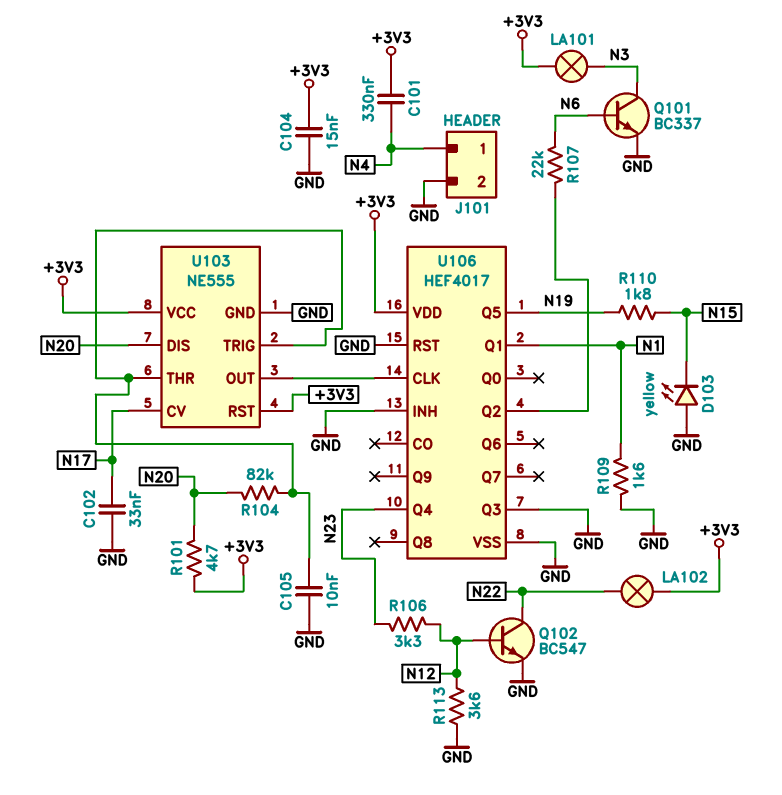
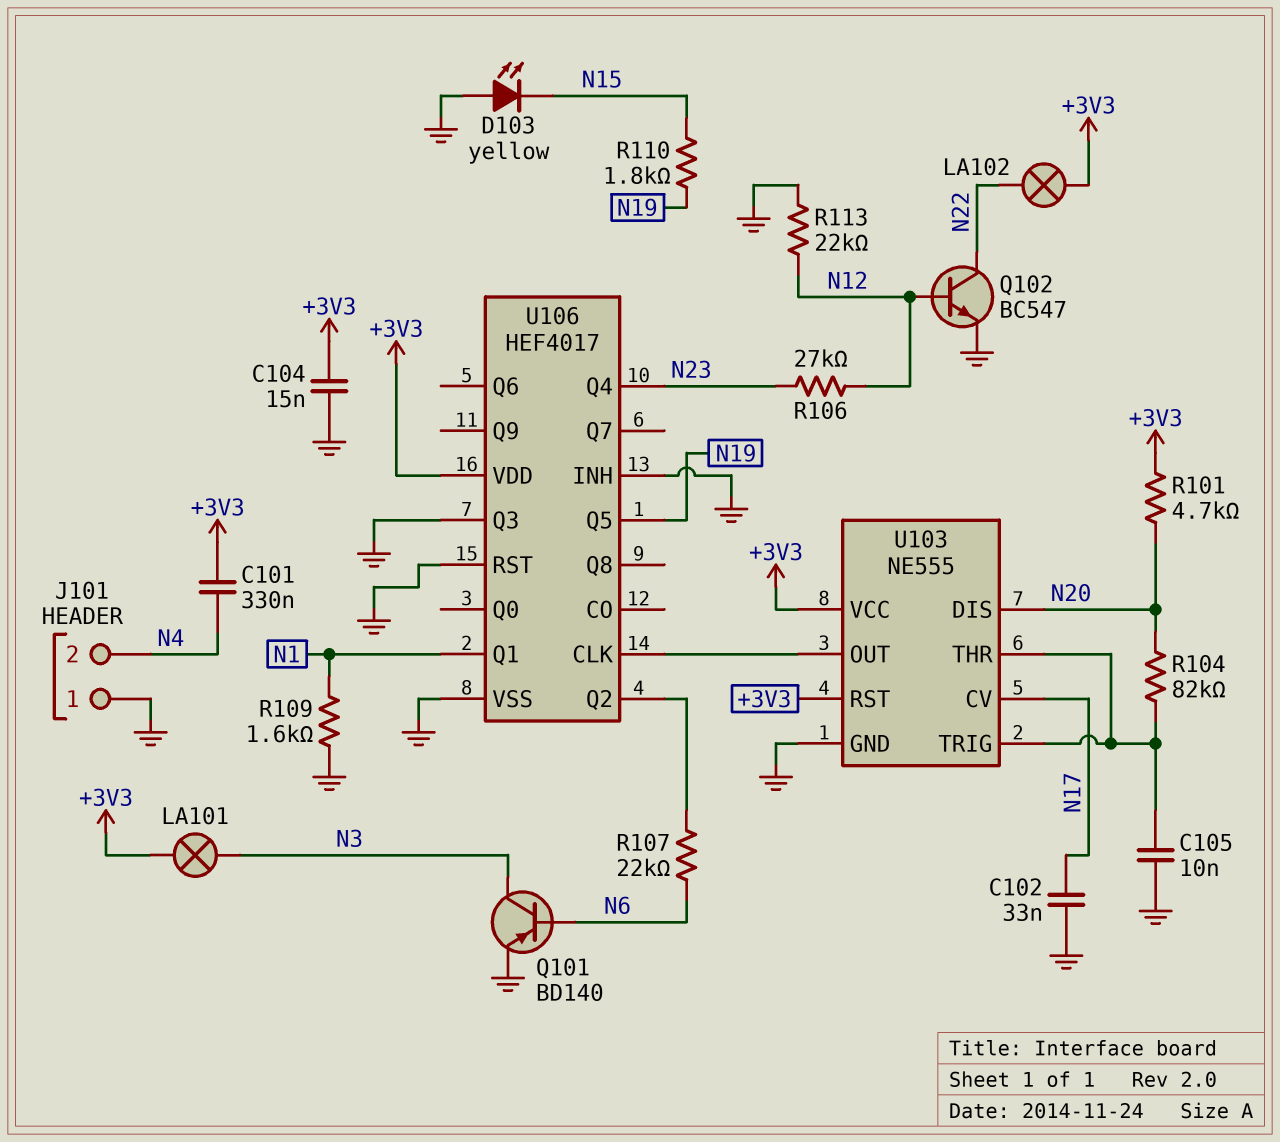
J101 pin 1: N4 -> GND
J101 pin 2: GND -> N4
Q101: NPN BC337 (B N6, C N3, E GND) -> PNP BD140 (B N6, C N3, E GND)
R106: 3.3k (N12, N23) -> 27k (N12, N23)
R113: 3.6k (GND, N12) -> 22k (GND, N12)

